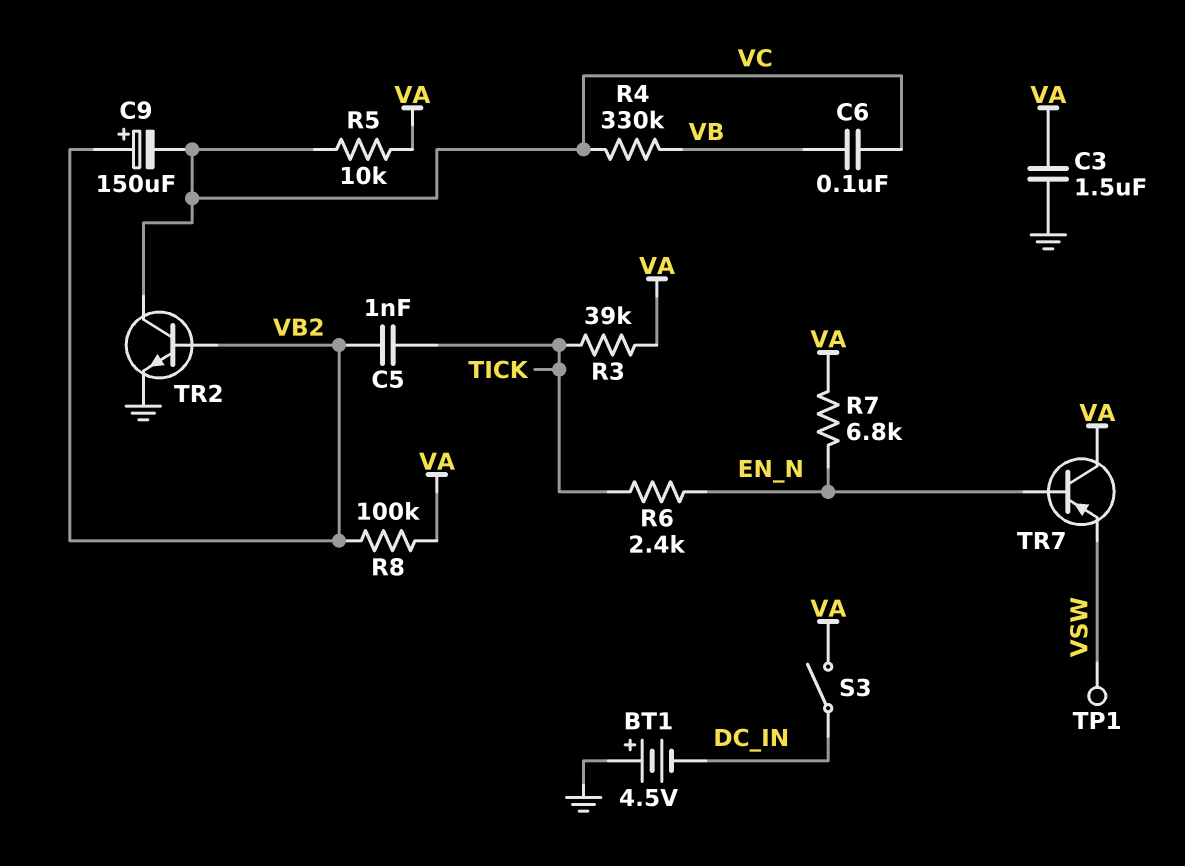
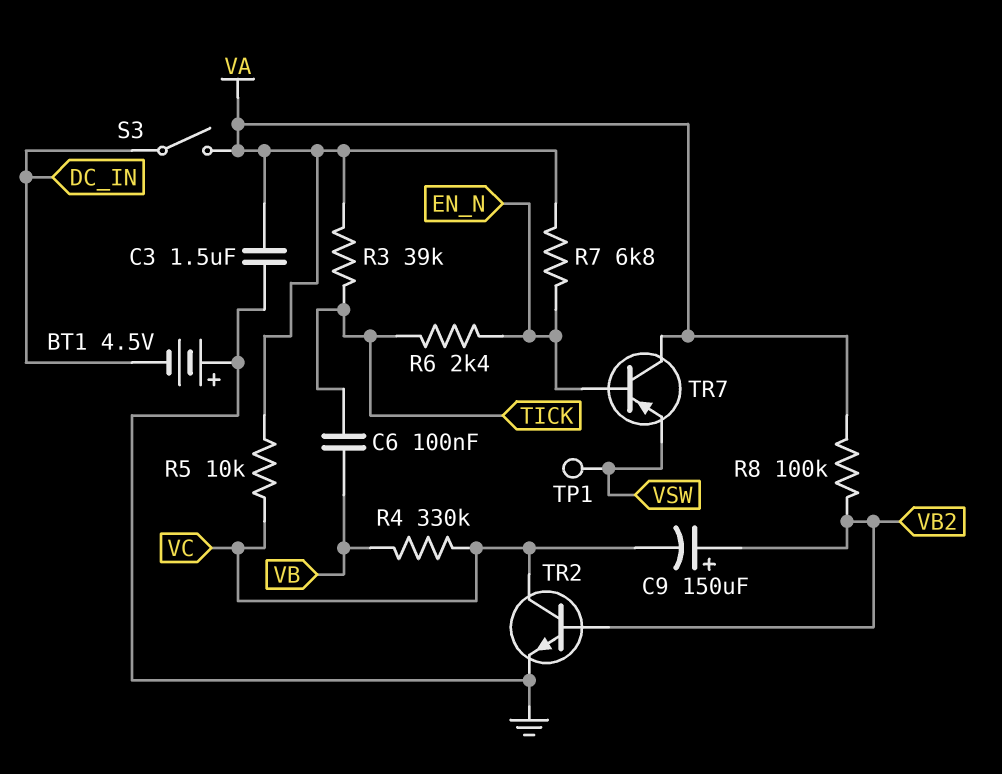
C5: 1nF (TICK, VB2) -> none
C6: 100nF (VB, VC) -> 100nF (TICK, VB)

